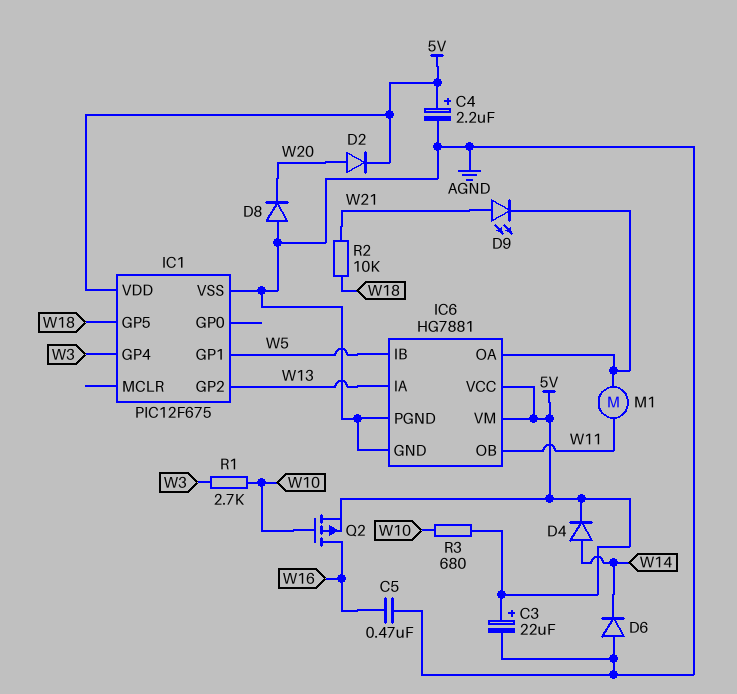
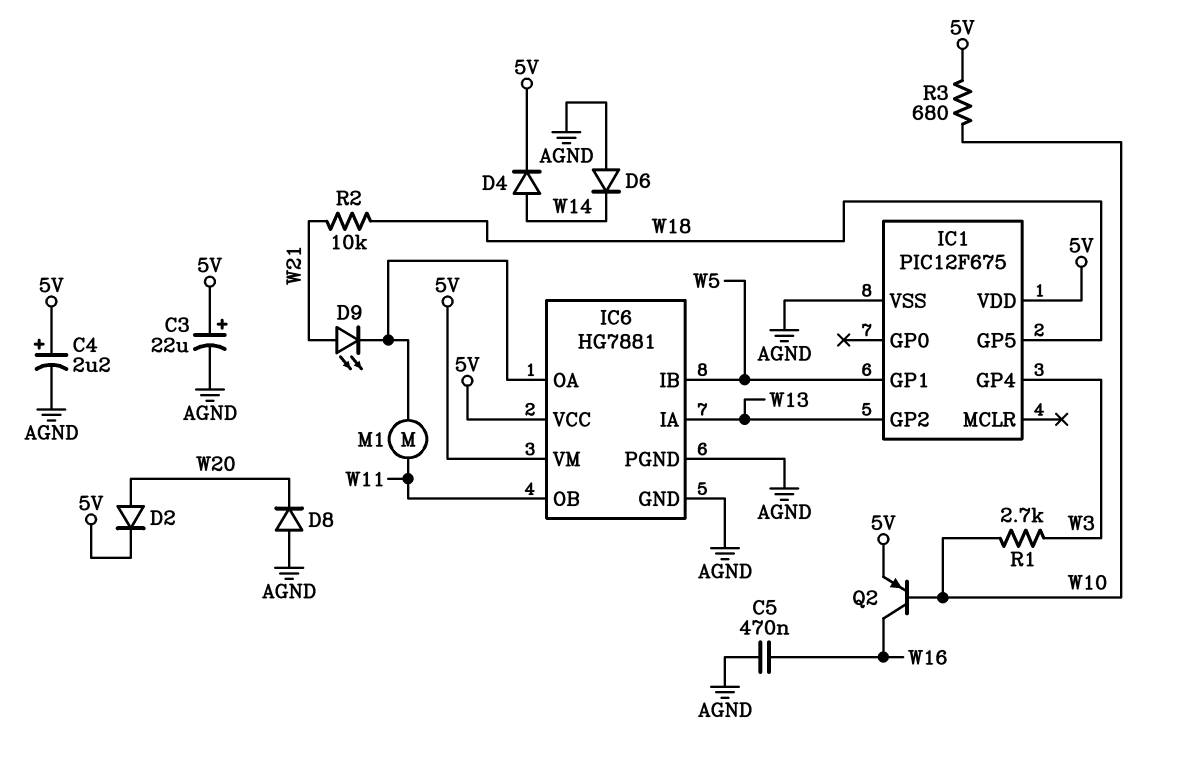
Q2: PMOS (G W10, D W16, S 5V) -> PNP (B W10, C W16, E 5V)

